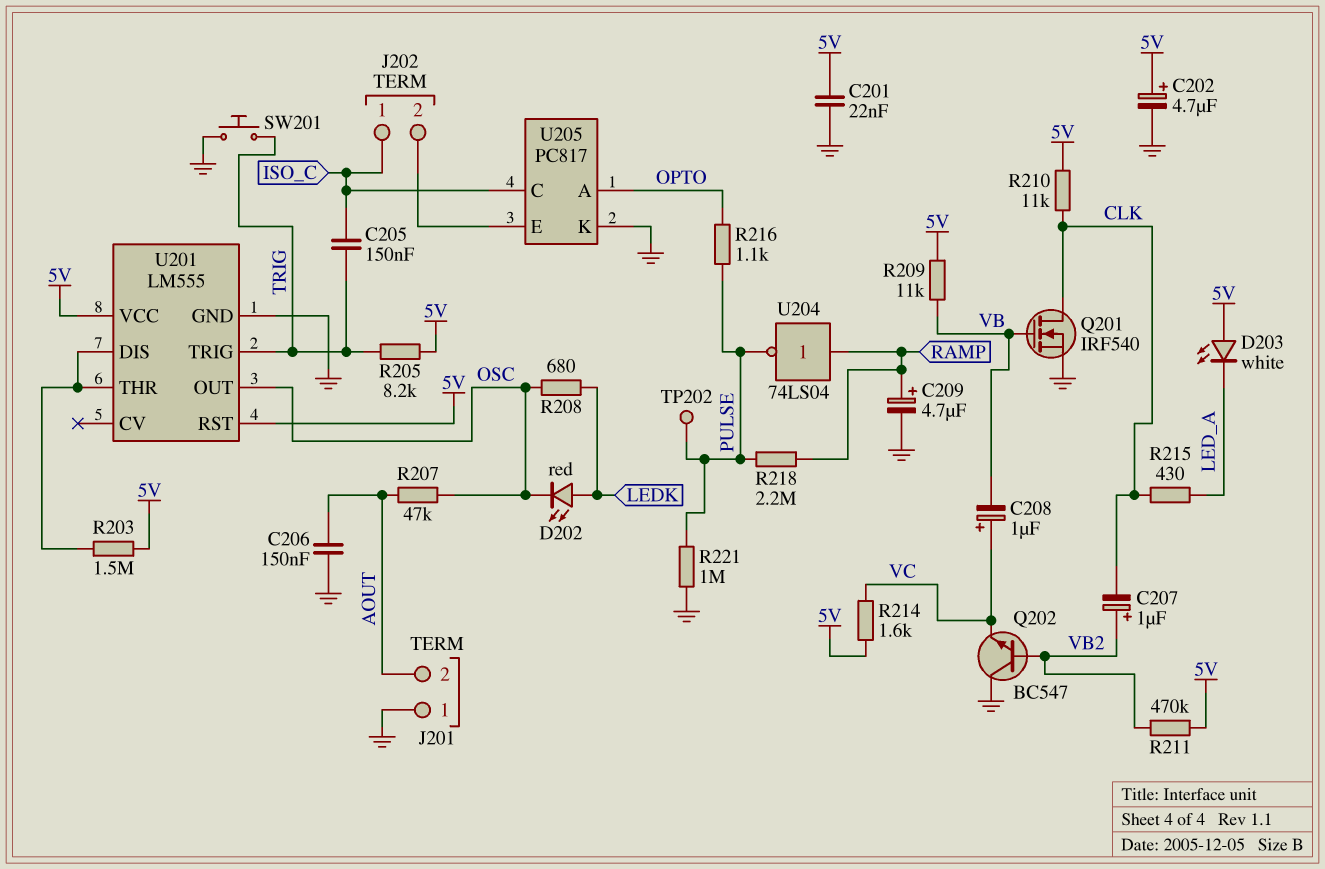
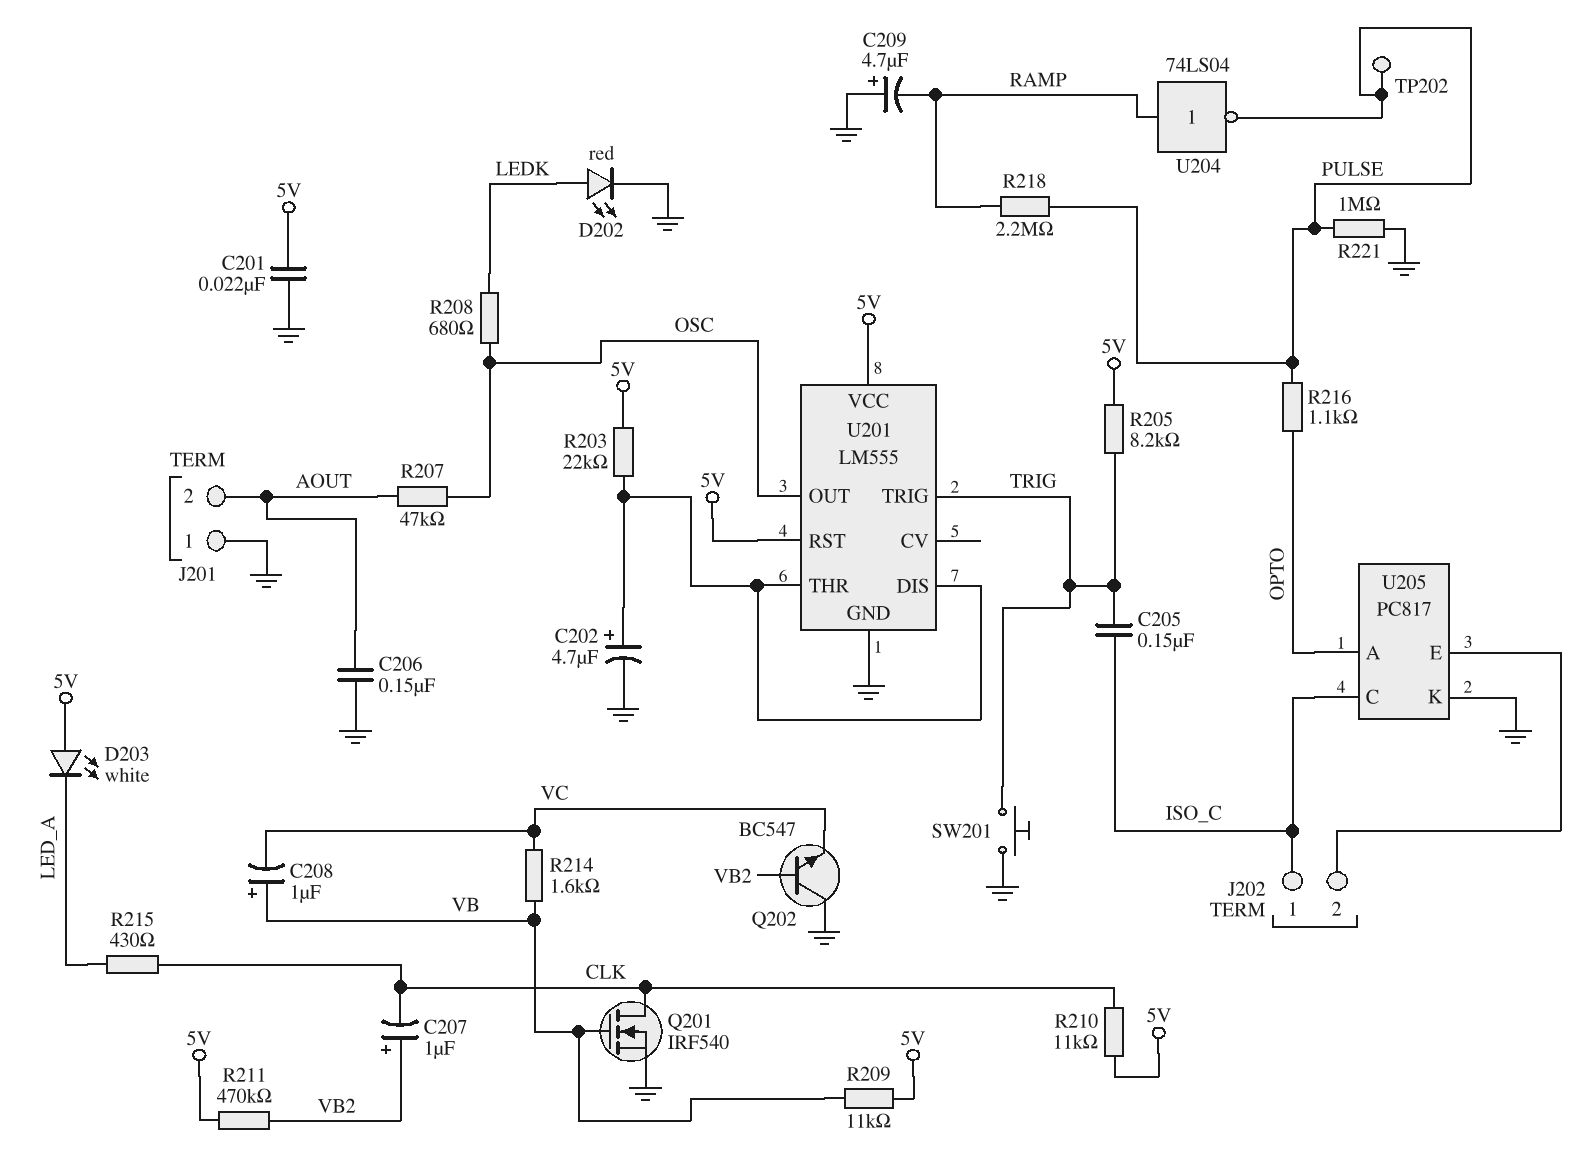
C202: 4.7uF (plus 5V, minus GND) -> 4.7uF (plus U201/DIS, minus GND)
C208: 1uF (plus VC, minus VB) -> 1uF (plus VB, minus VC)
C209: 4.7uF (plus RAMP, minus GND) -> 4.7uF (plus GND, minus RAMP)
D202: LED red (A LEDK, K OSC) -> LED red (A LEDK, K GND)
R203: 1.5M (5V, U201/DIS) -> 22k (5V, U201/DIS)
R214: 1.6k (5V, VC) -> 1.6k (VB, VC)

